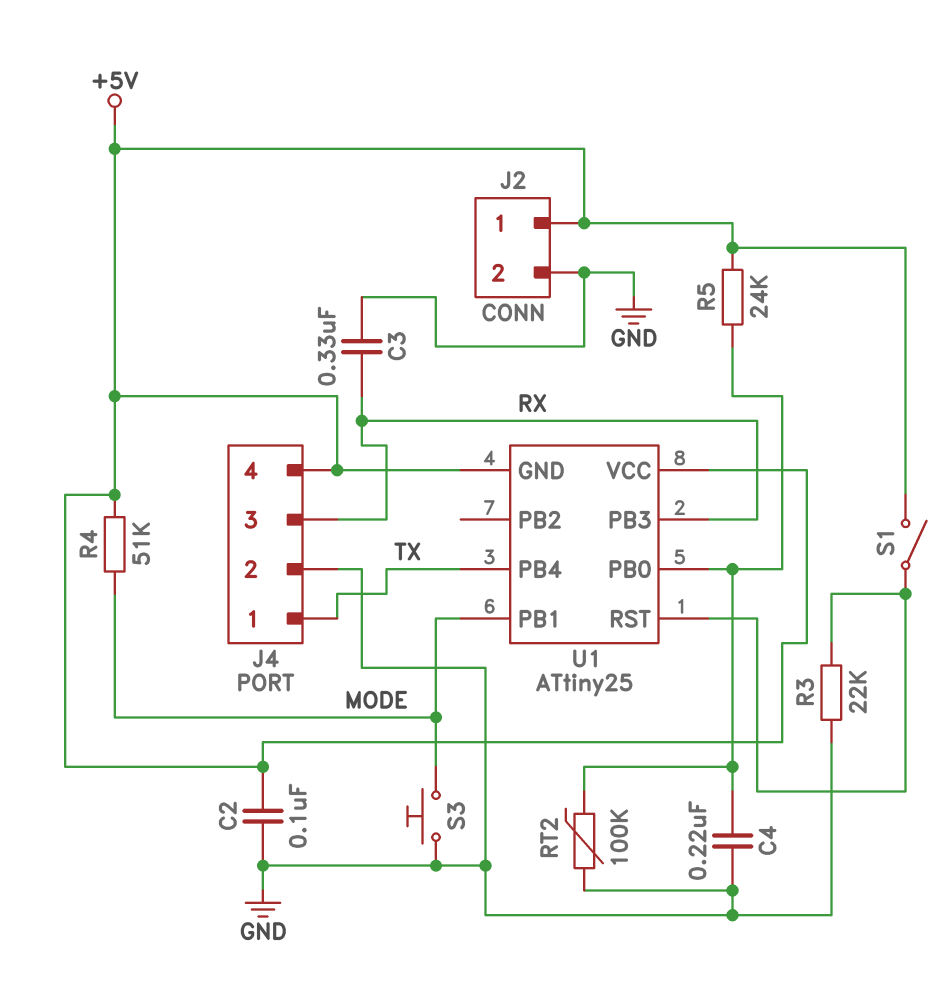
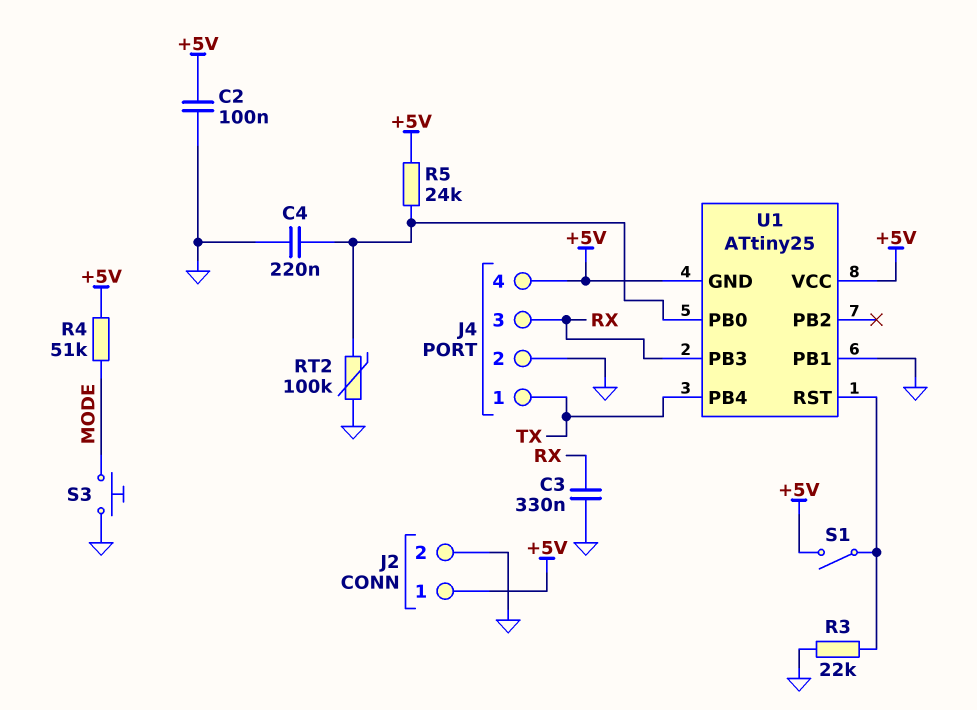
U1 pin PB1: MODE -> GND

